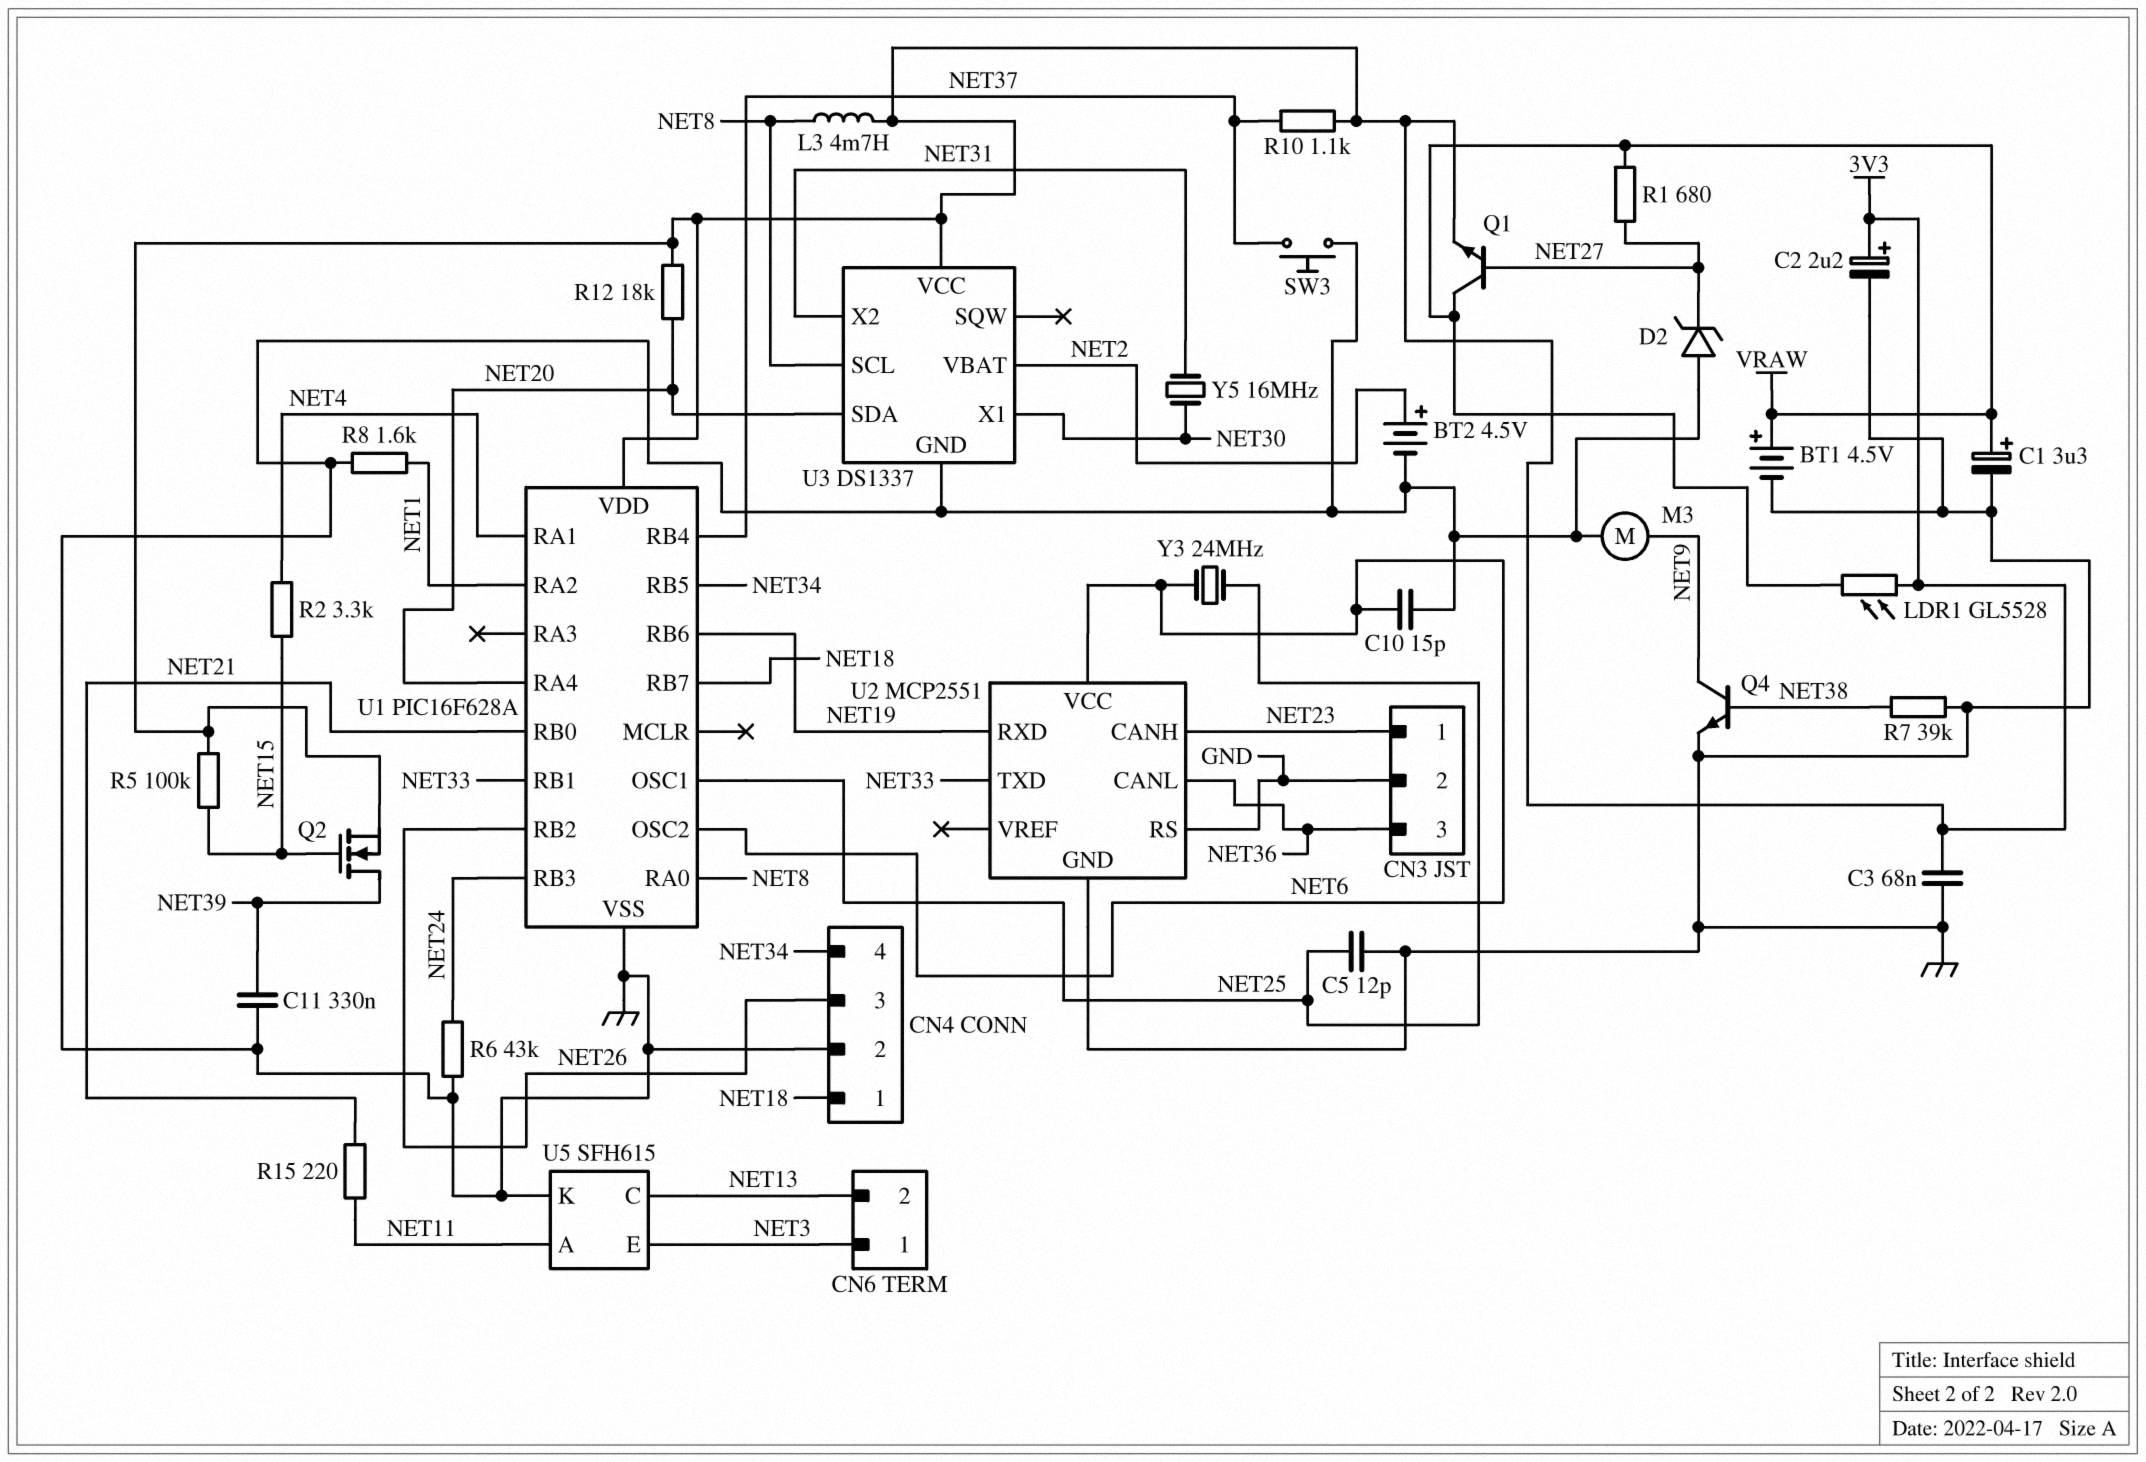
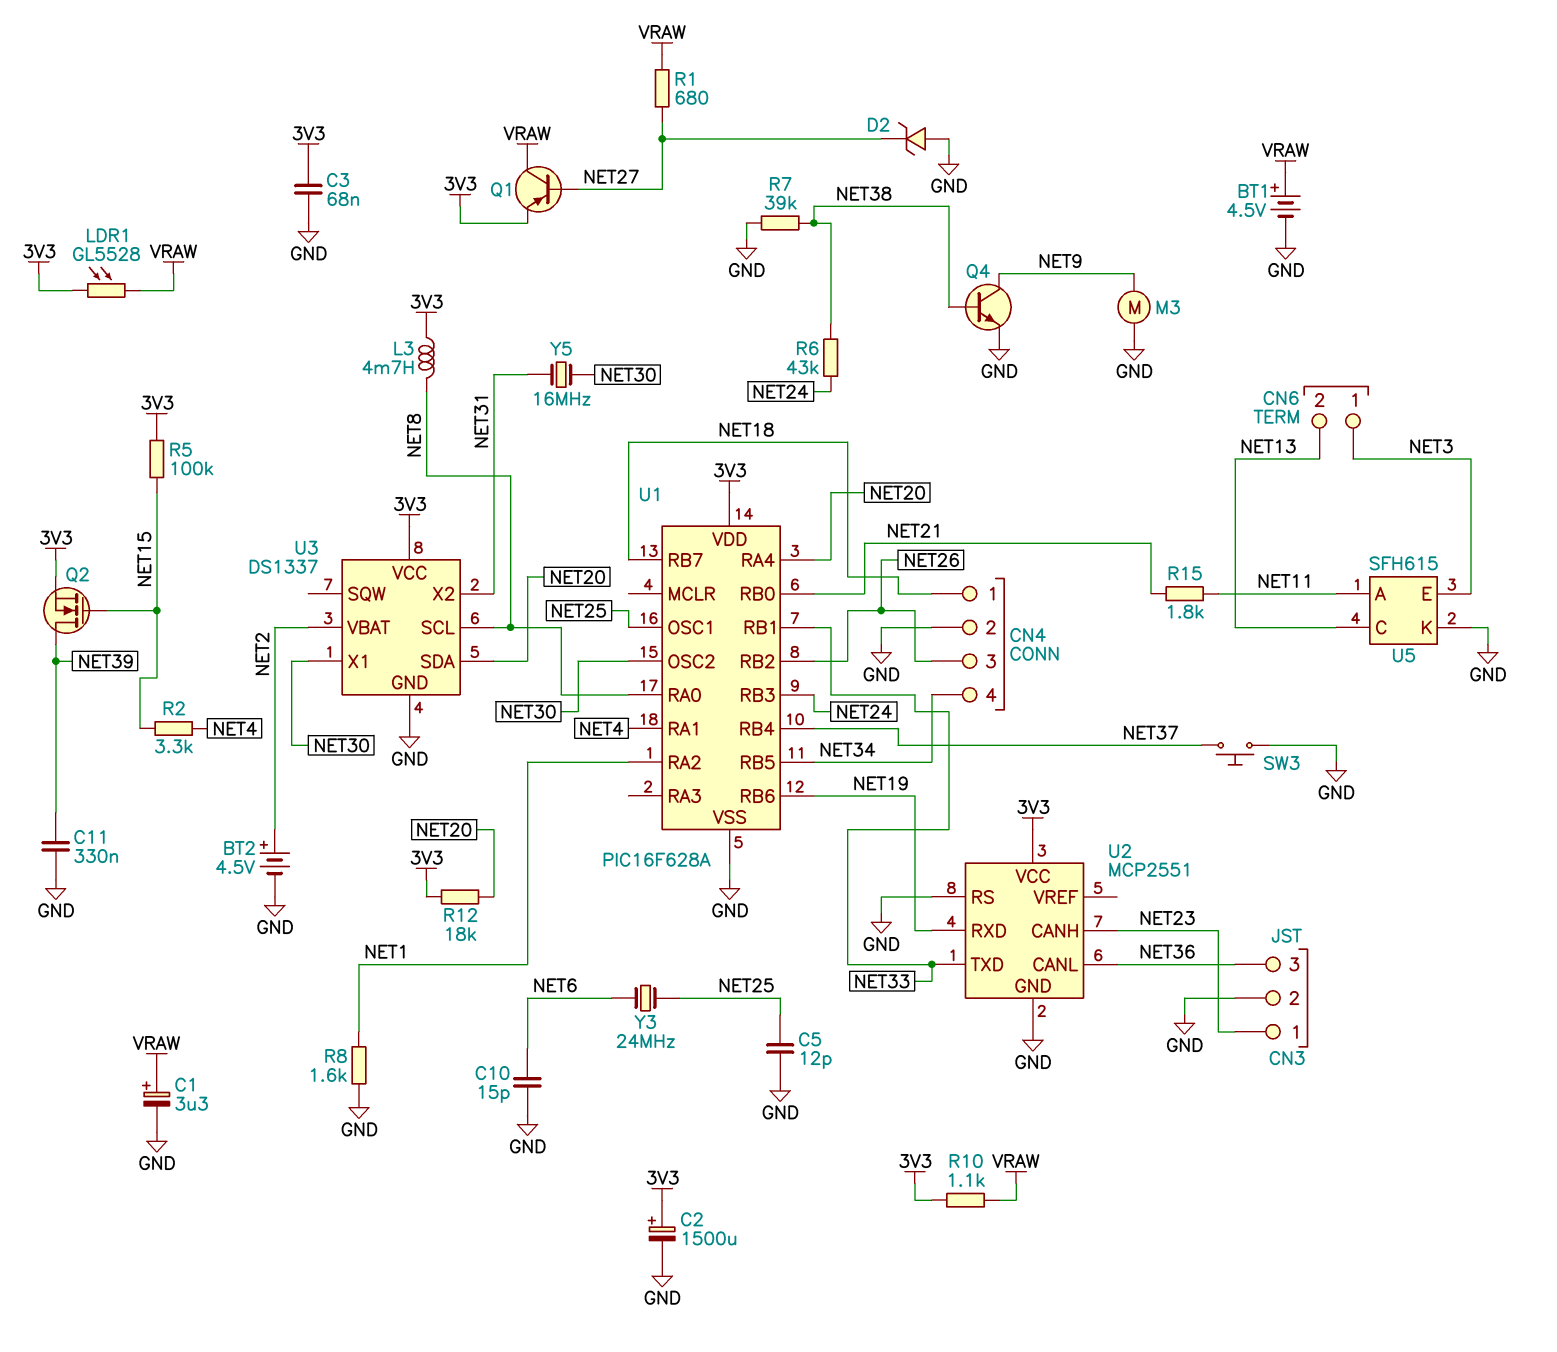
C2: 2.2uF (plus 3V3, minus GND) -> 1500uF (plus 3V3, minus GND)
Q1: NPN (B NET27, C VRAW, E 3V3) -> PNP (B NET27, C VRAW, E 3V3)
R6: 43k (GND, NET24) -> 43k (NET24, NET38)
R10: 1.1k (3V3, NET37) -> 1.1k (3V3, VRAW)
R15: 220 (NET11, NET21) -> 1.8k (NET11, NET21)
U1 pin OSC2: NET6 -> NET30
U2 pin VCC: NET6 -> 3V3

